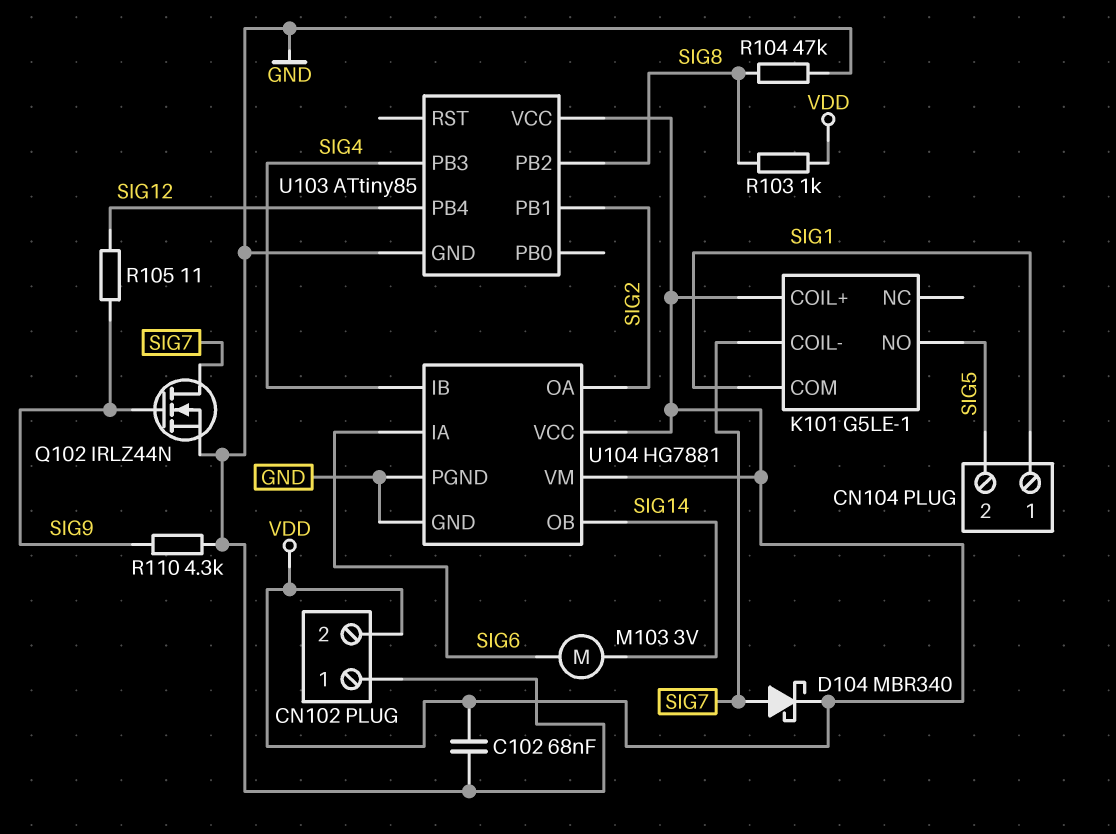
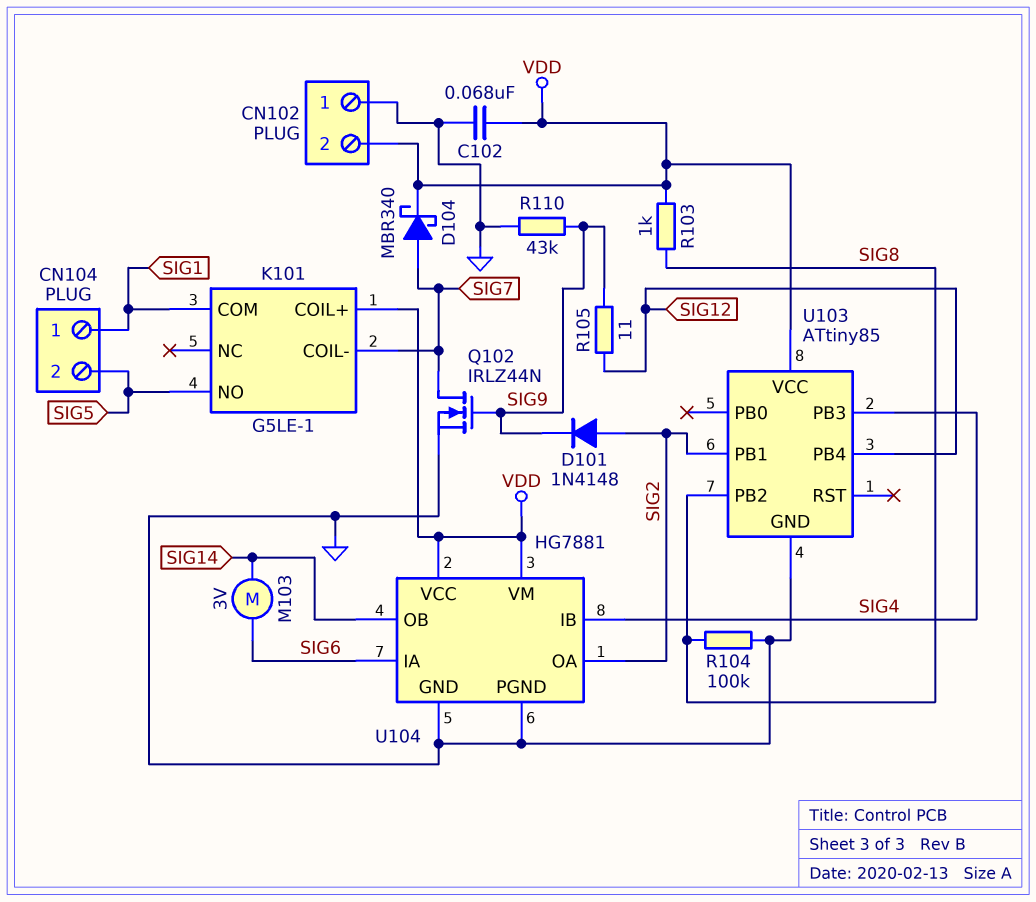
D101: none -> diode 1N4148 (A SIG2, K SIG9)
R104: 47k (GND, SIG8) -> 100k (GND, SIG8)
R110: 4.3k (GND, SIG9) -> 43k (GND, SIG9)

